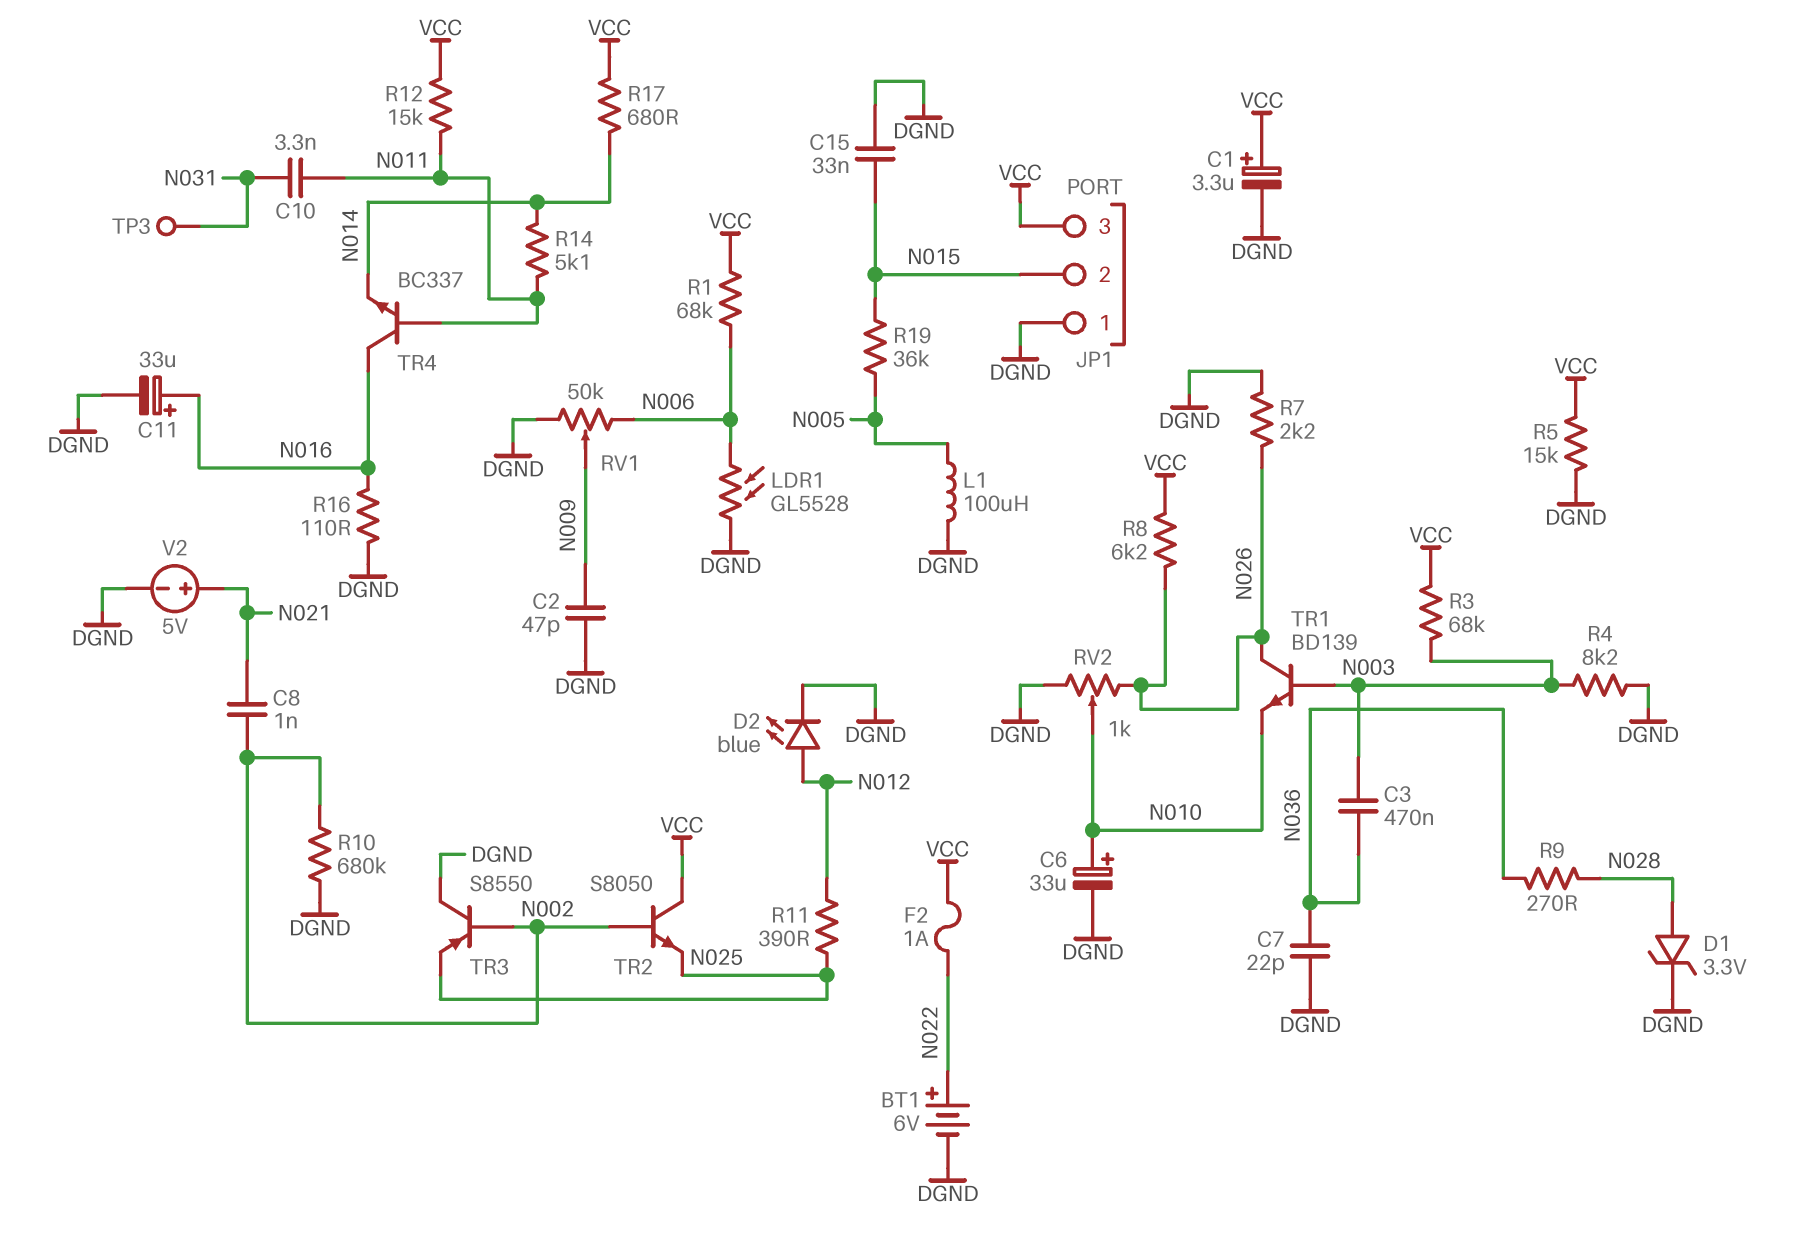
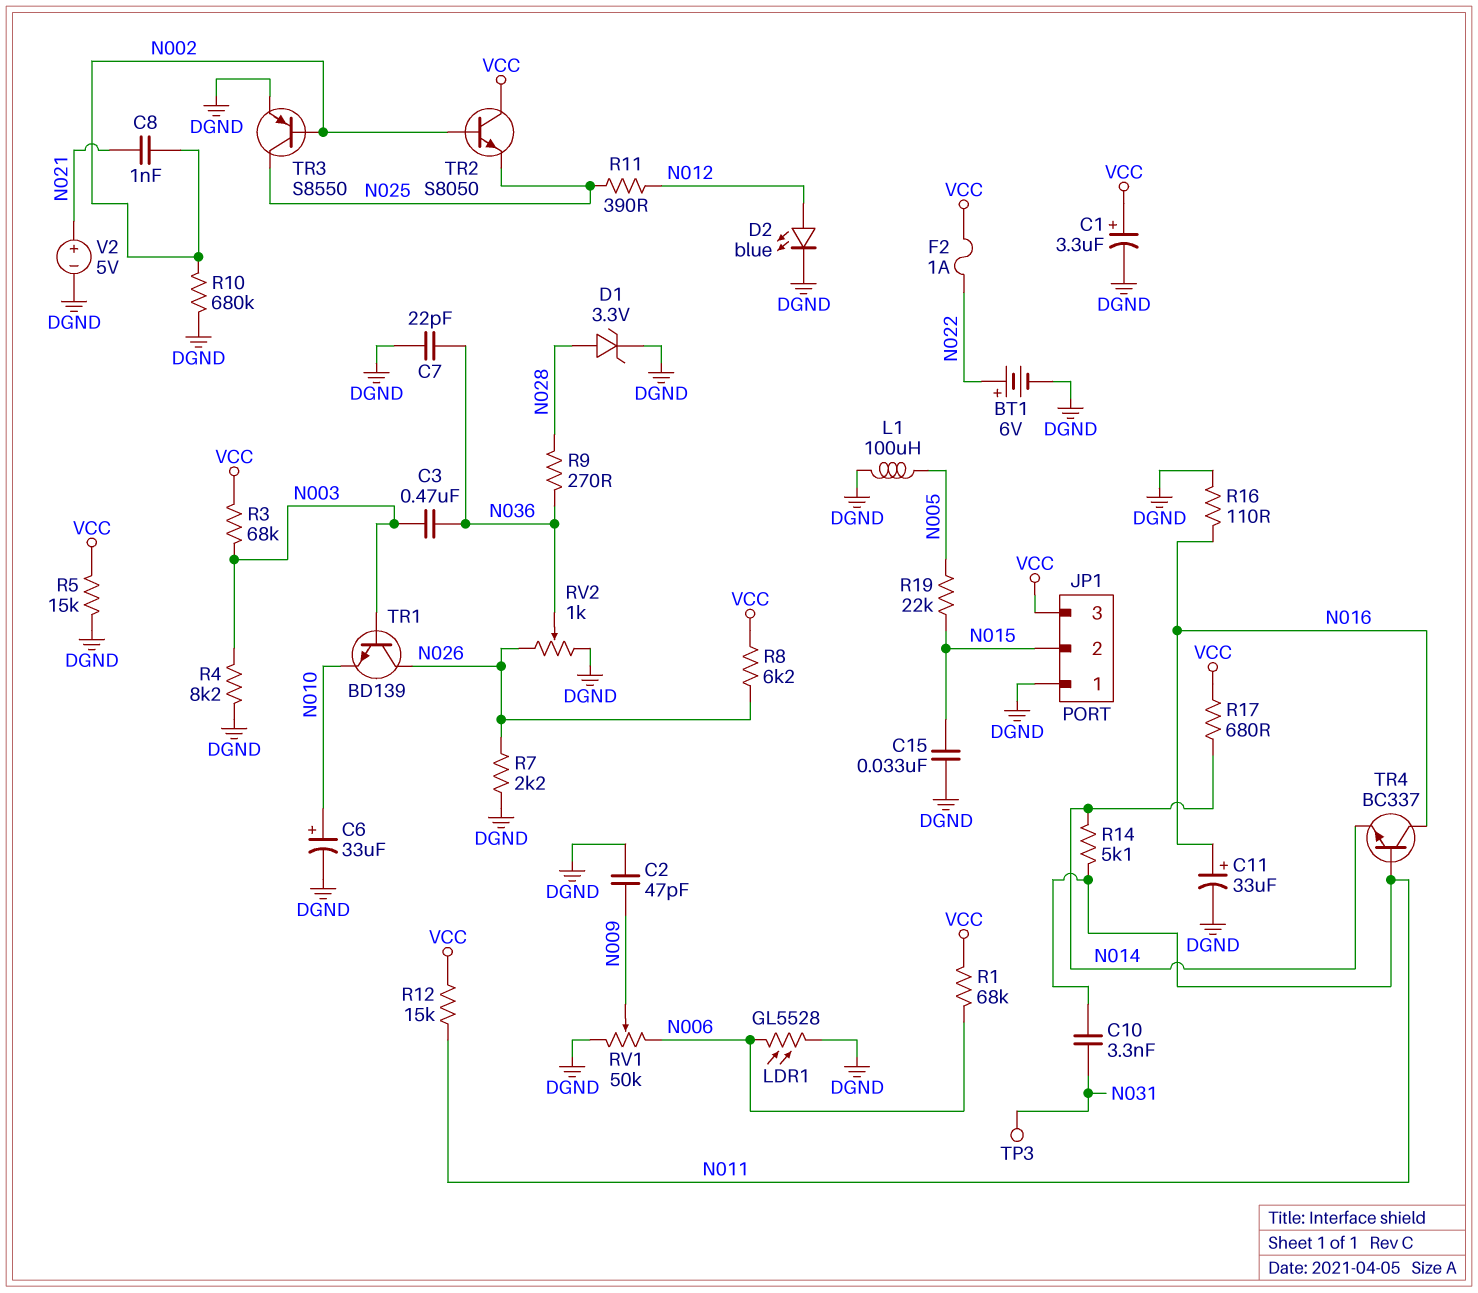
R19: 36k (N005, N015) -> 22k (N005, N015)
RV2: 1k (DGND, N026, wiper N010) -> 1k (DGND, N026, wiper N036)
TR3: PNP S8550 (B N002, C DGND, E N025) -> PNP S8550 (B N002, C N025, E DGND)

